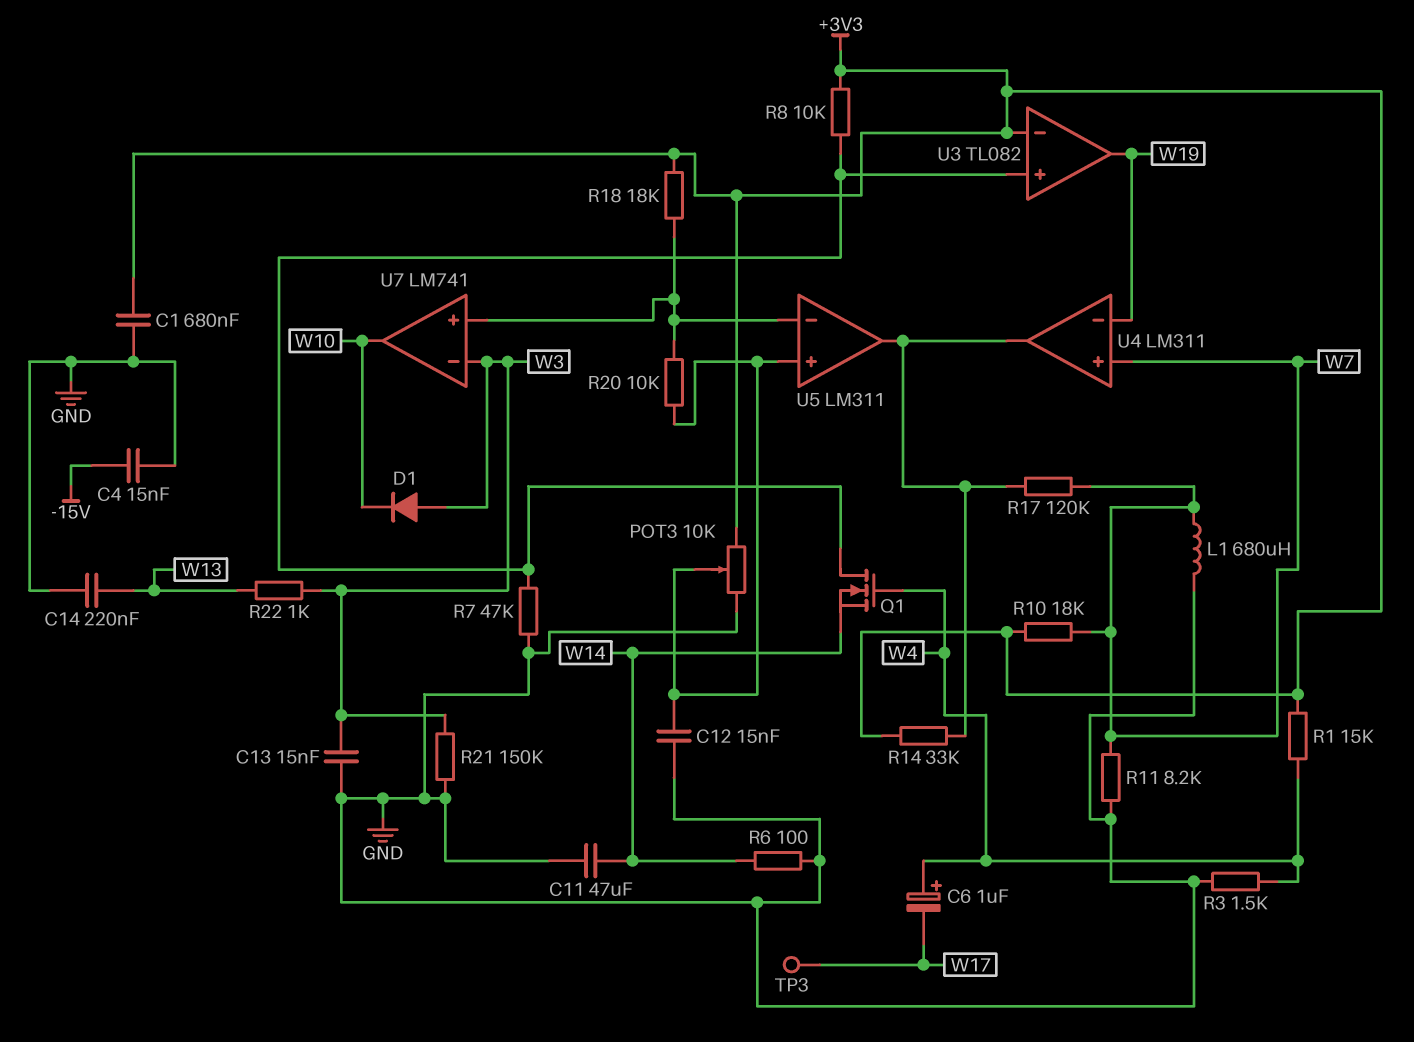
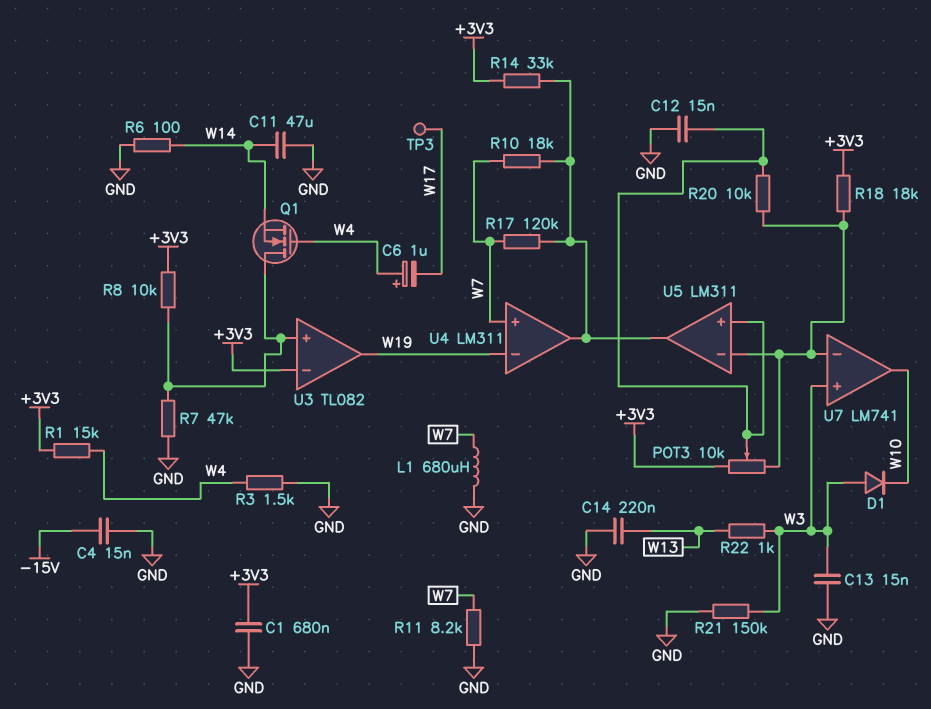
POT3: 10k (+3V3, GND, wiper U5/in+) -> 10k (+3V3, U5/in-, wiper U5/in+)
R10: 18k (+3V3, W7) -> 18k (U4/out, W7)
U7 pin in+: U5/in- -> W3
U7 pin in-: W3 -> U5/in-

